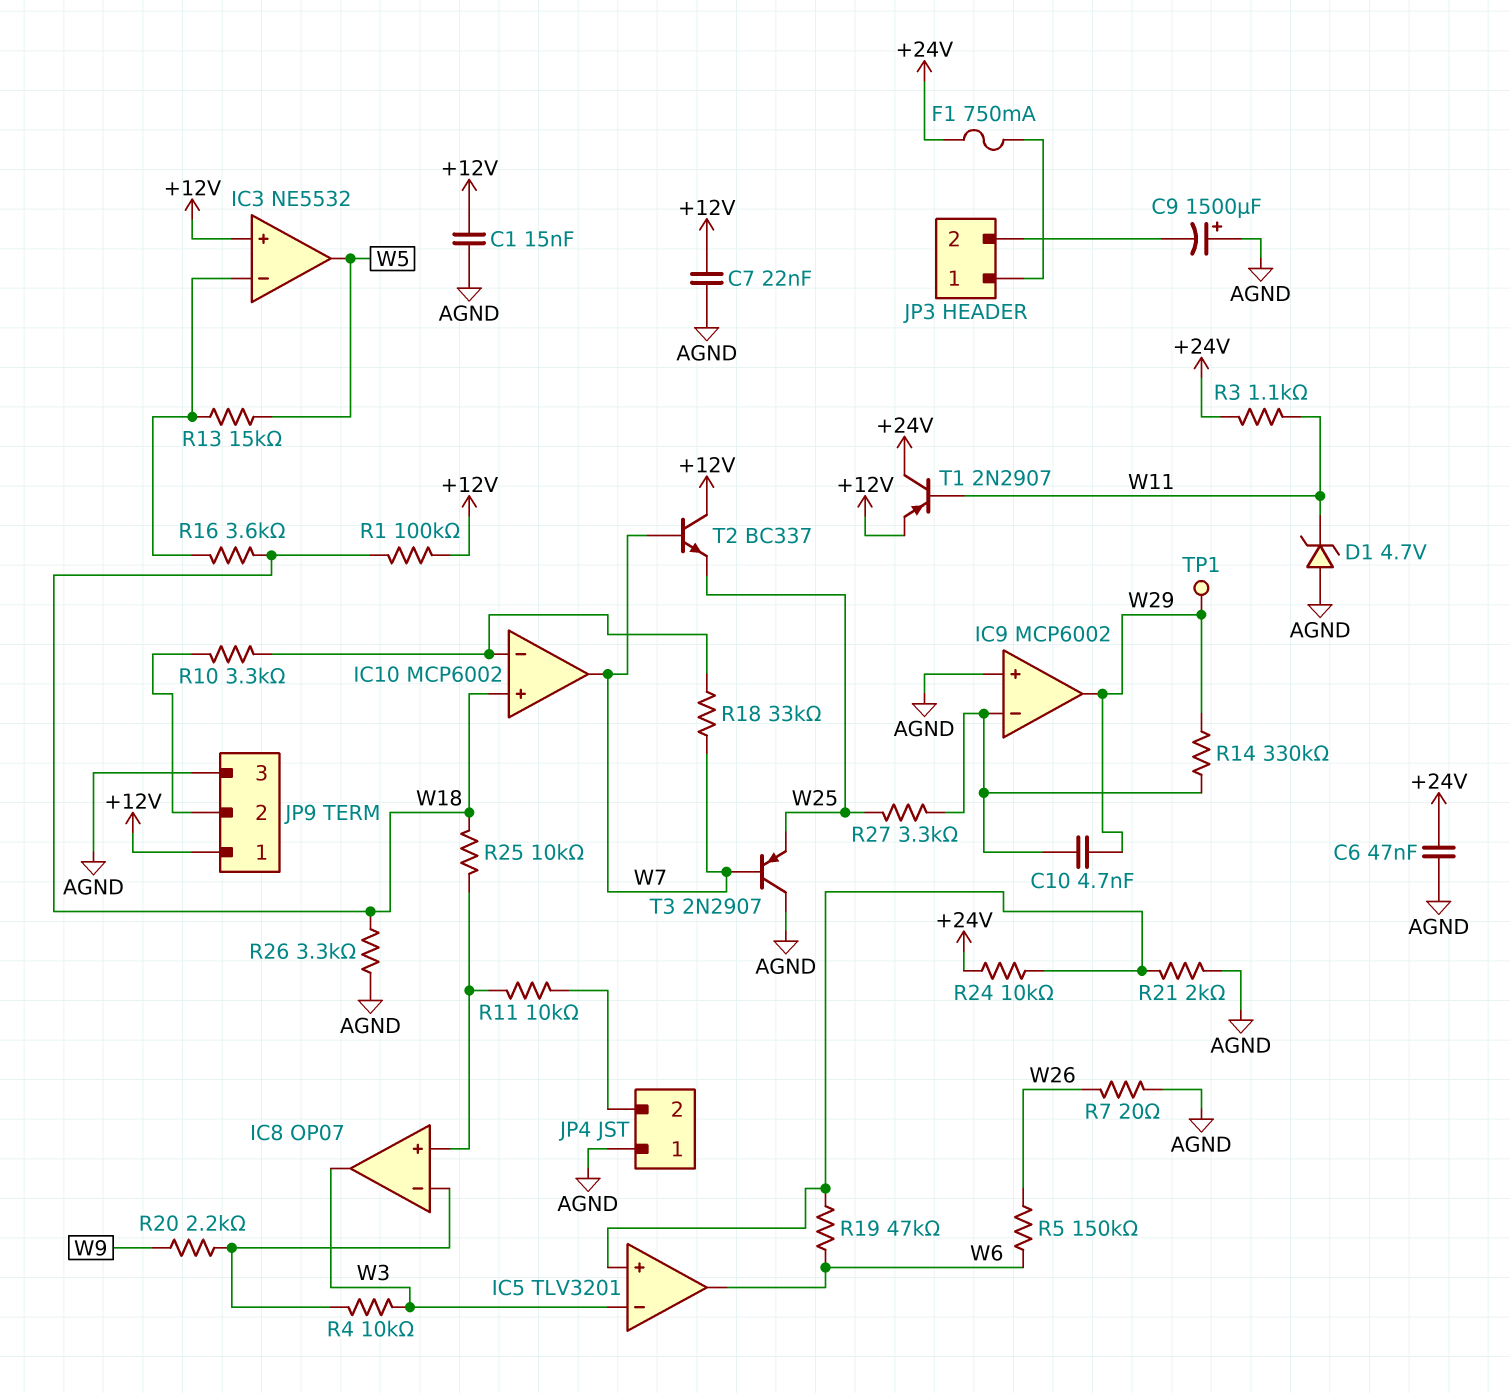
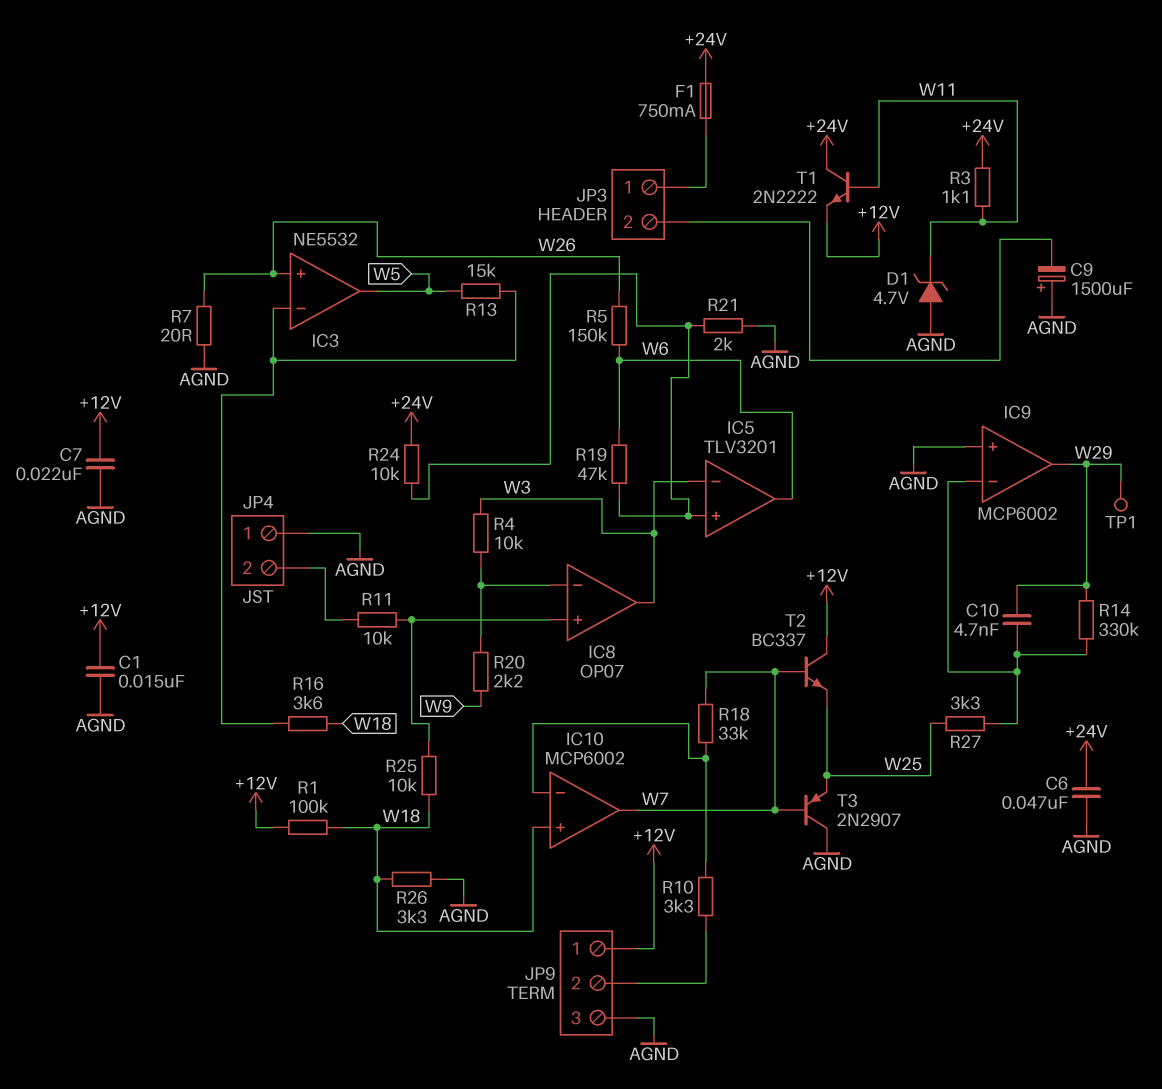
IC3 pin in+: +12V -> W26
T1: PNP 2N2907 (B W11, C +24V, E +12V) -> NPN 2N2222 (B W11, C +24V, E +12V)

